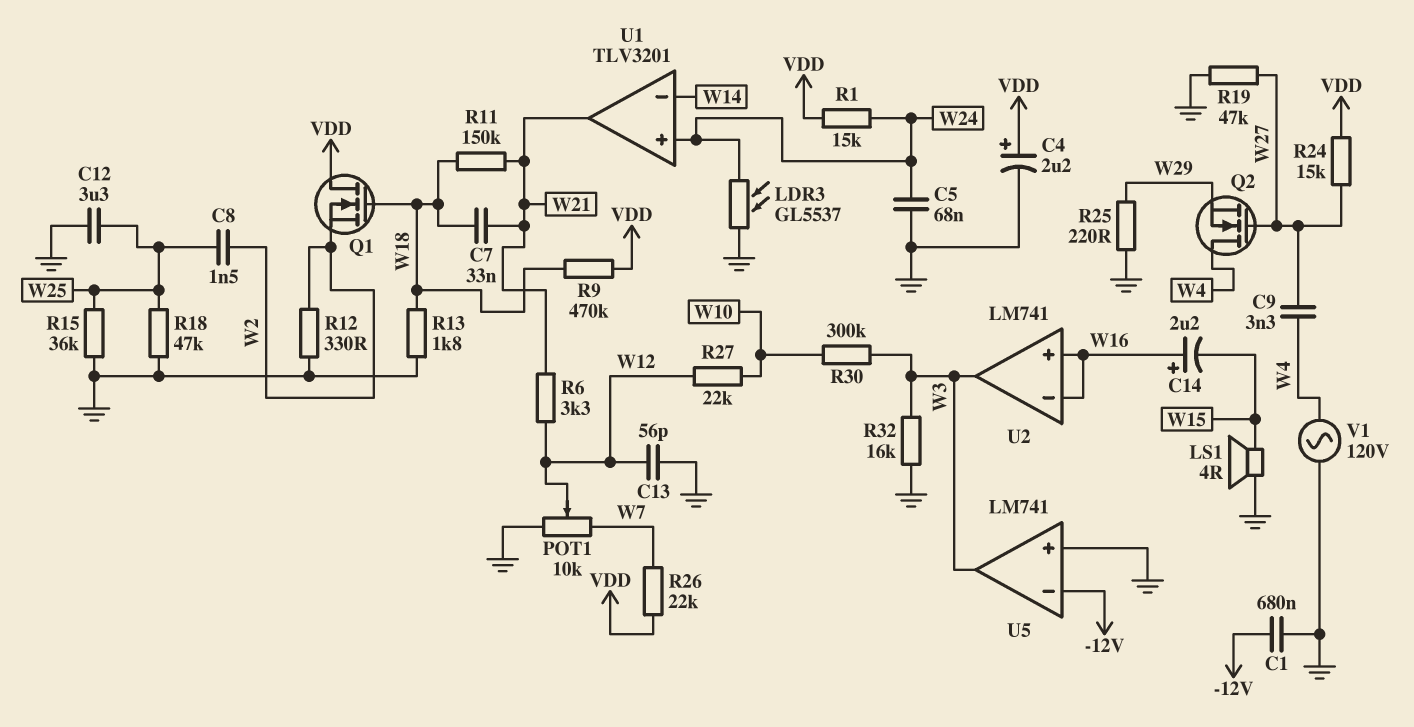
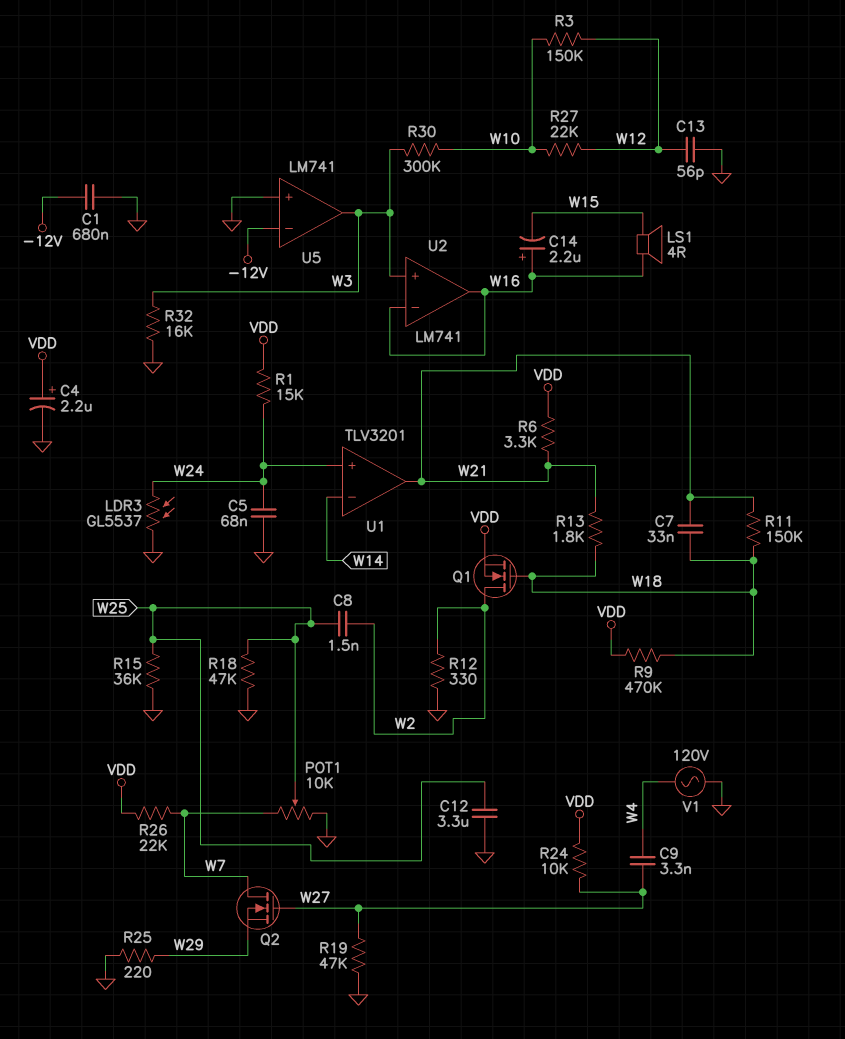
LS1: speaker 4R (GND, W15) -> speaker 4R (W15, W16)
POT1: 10k (GND, W7, wiper W12) -> 10k (GND, W7, wiper W25)
Q1: NMOS (G W18, D VDD, S W2) -> NMOS (G W18, D W2, S VDD)
Q2: NMOS (G W27, D W4, S W29) -> NMOS (G W27, D W7, S W29)
R3: none -> 150k (W10, W12)
R6: 3.3k (W12, W21) -> 3.3k (VDD, W21)
R13: 1.8k (GND, W18) -> 1.8k (W18, W21)
R24: 15k (VDD, W27) -> 10k (VDD, W27)
U2 pin in+: W16 -> W3
U2 pin out: W3 -> W16

